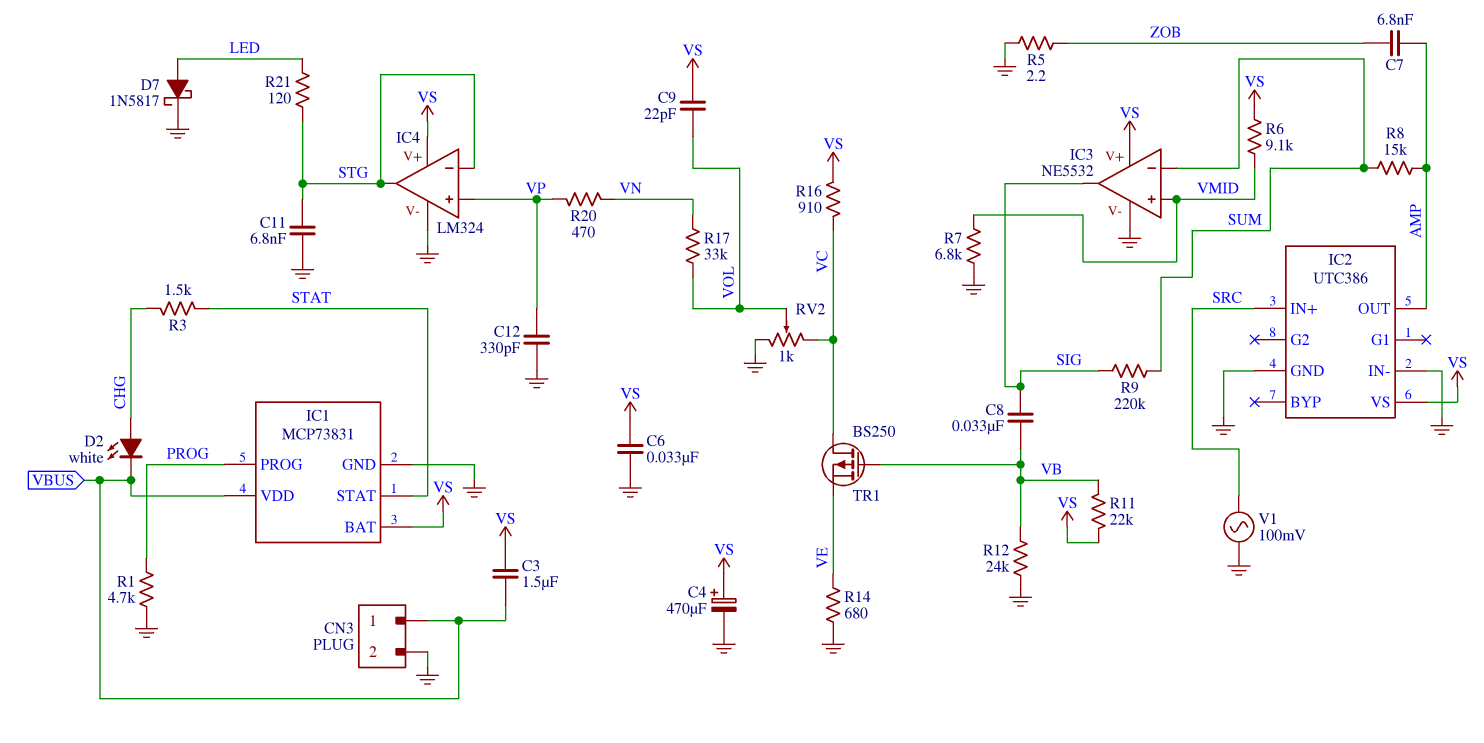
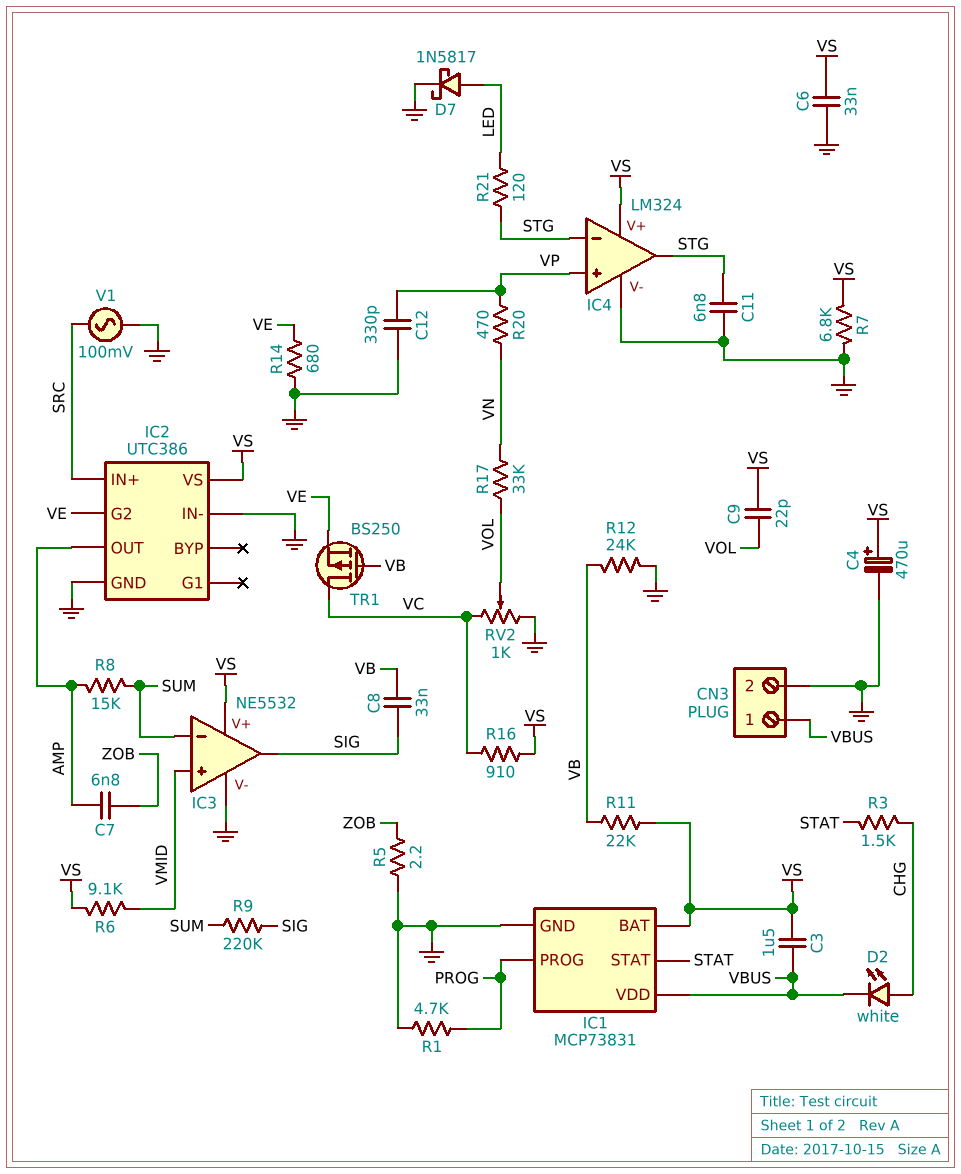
IC2 pin G2: none -> VE
R7: 6.8k (GND, VMID) -> 6.8k (GND, VS)

